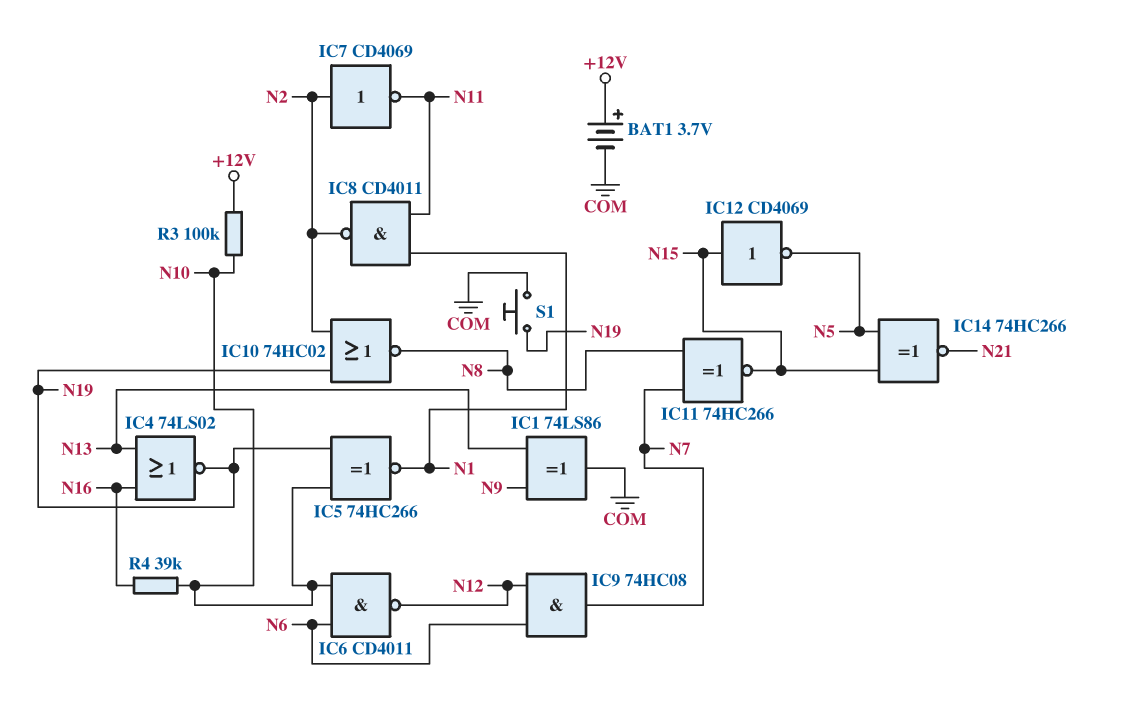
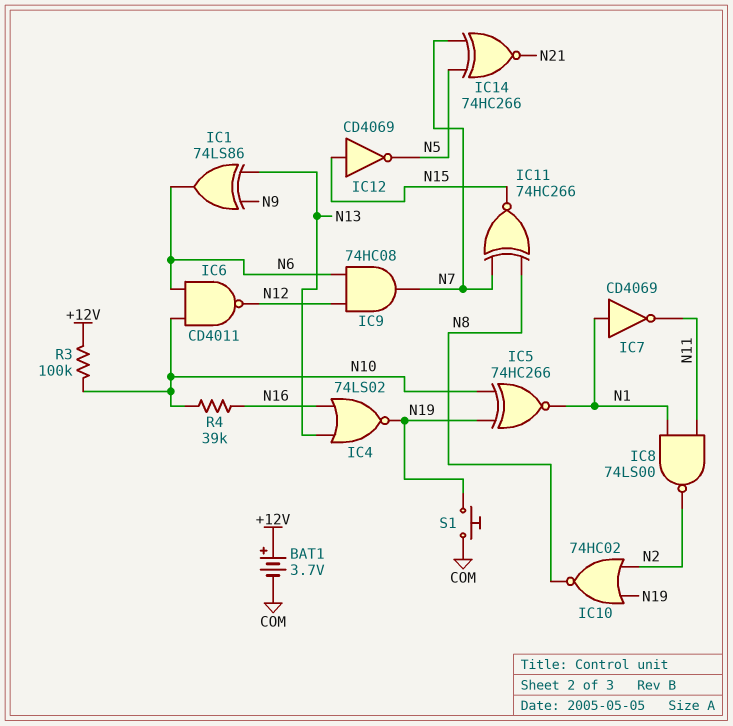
IC1: XOR 74LS86 (in N9, in N13, out COM) -> XOR 74LS86 (in N9, in N13, out N6)
IC7: NOT CD4069 (in N2, out N11) -> NOT CD4069 (in N1, out N11)
IC8: NAND CD4011 (in N1, in N11, out N2) -> NAND 74LS00 (in N1, in N11, out N2)
IC14: XNOR 74HC266 (in N5, in N15, out N21) -> XNOR 74HC266 (in N5, in N7, out N21)

